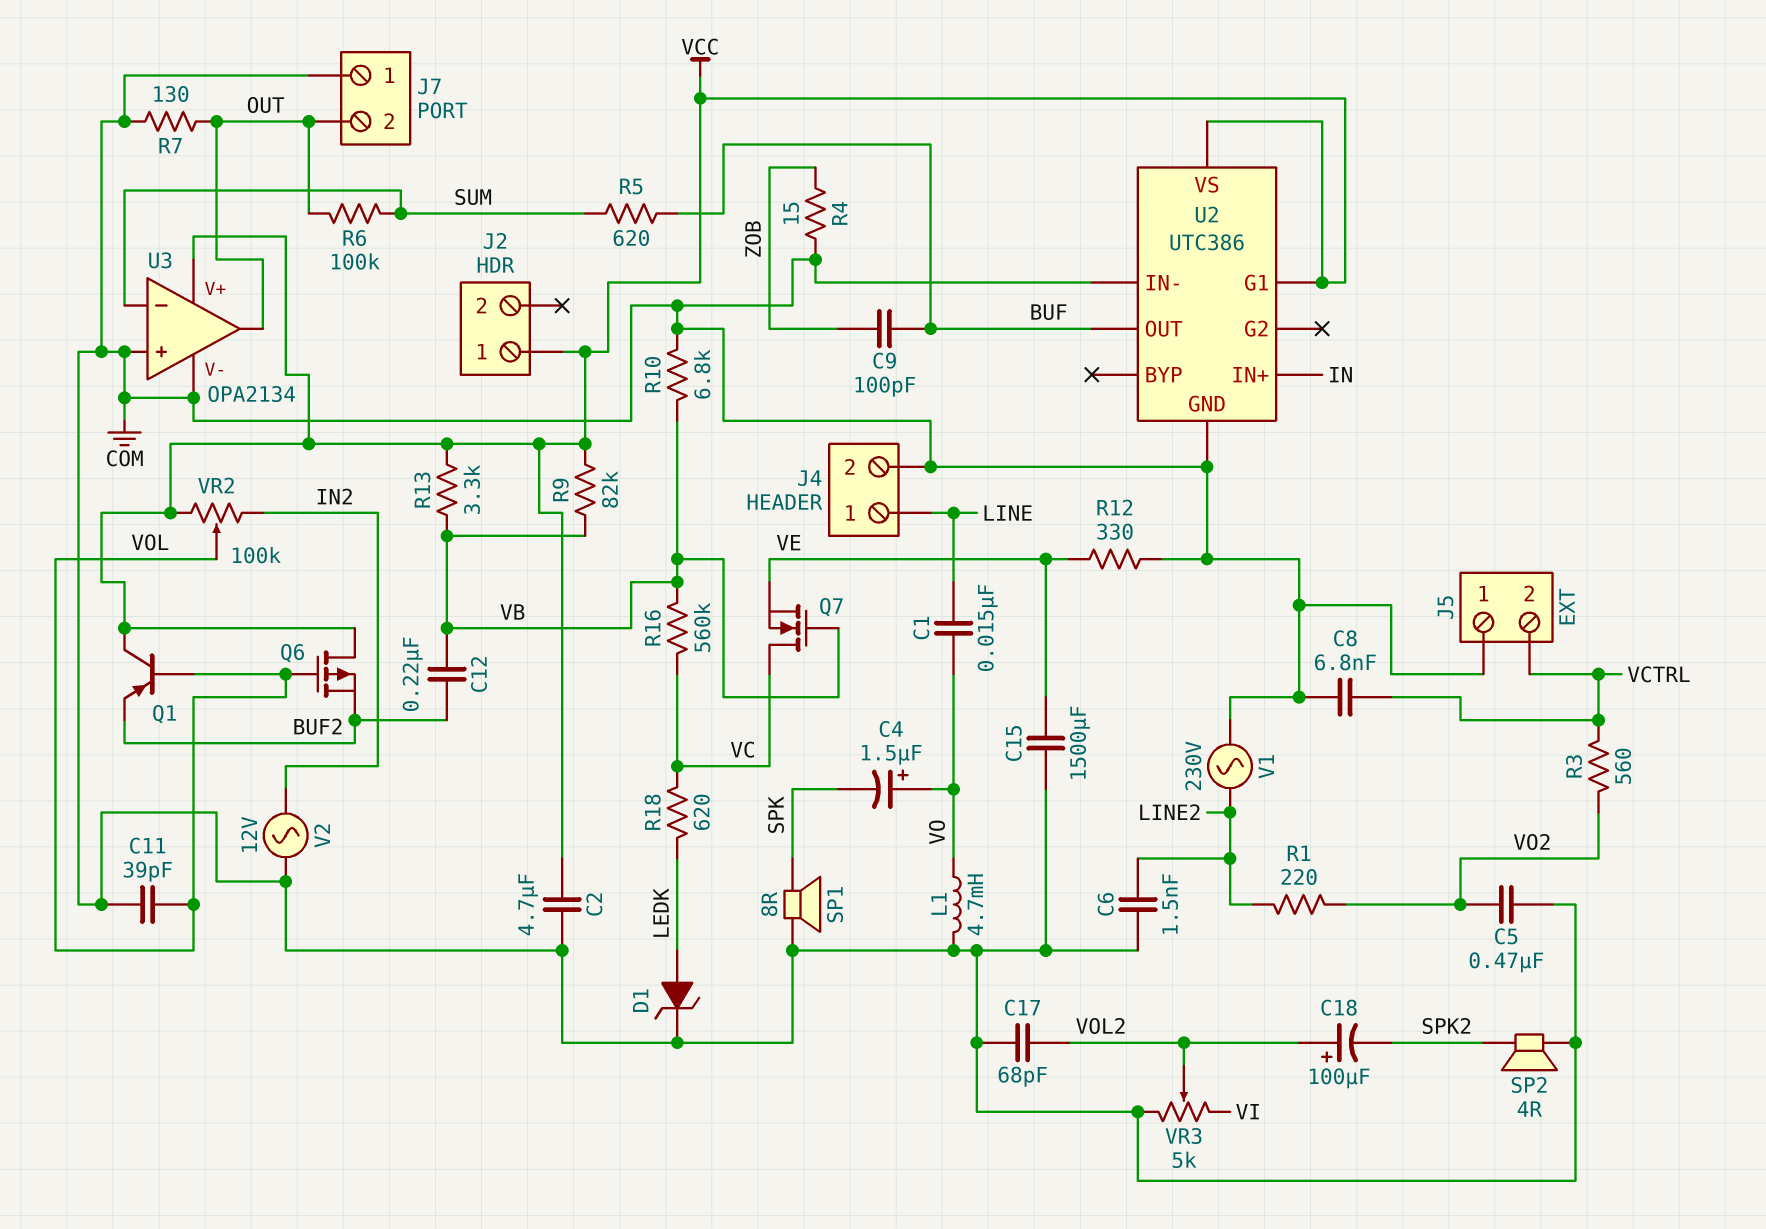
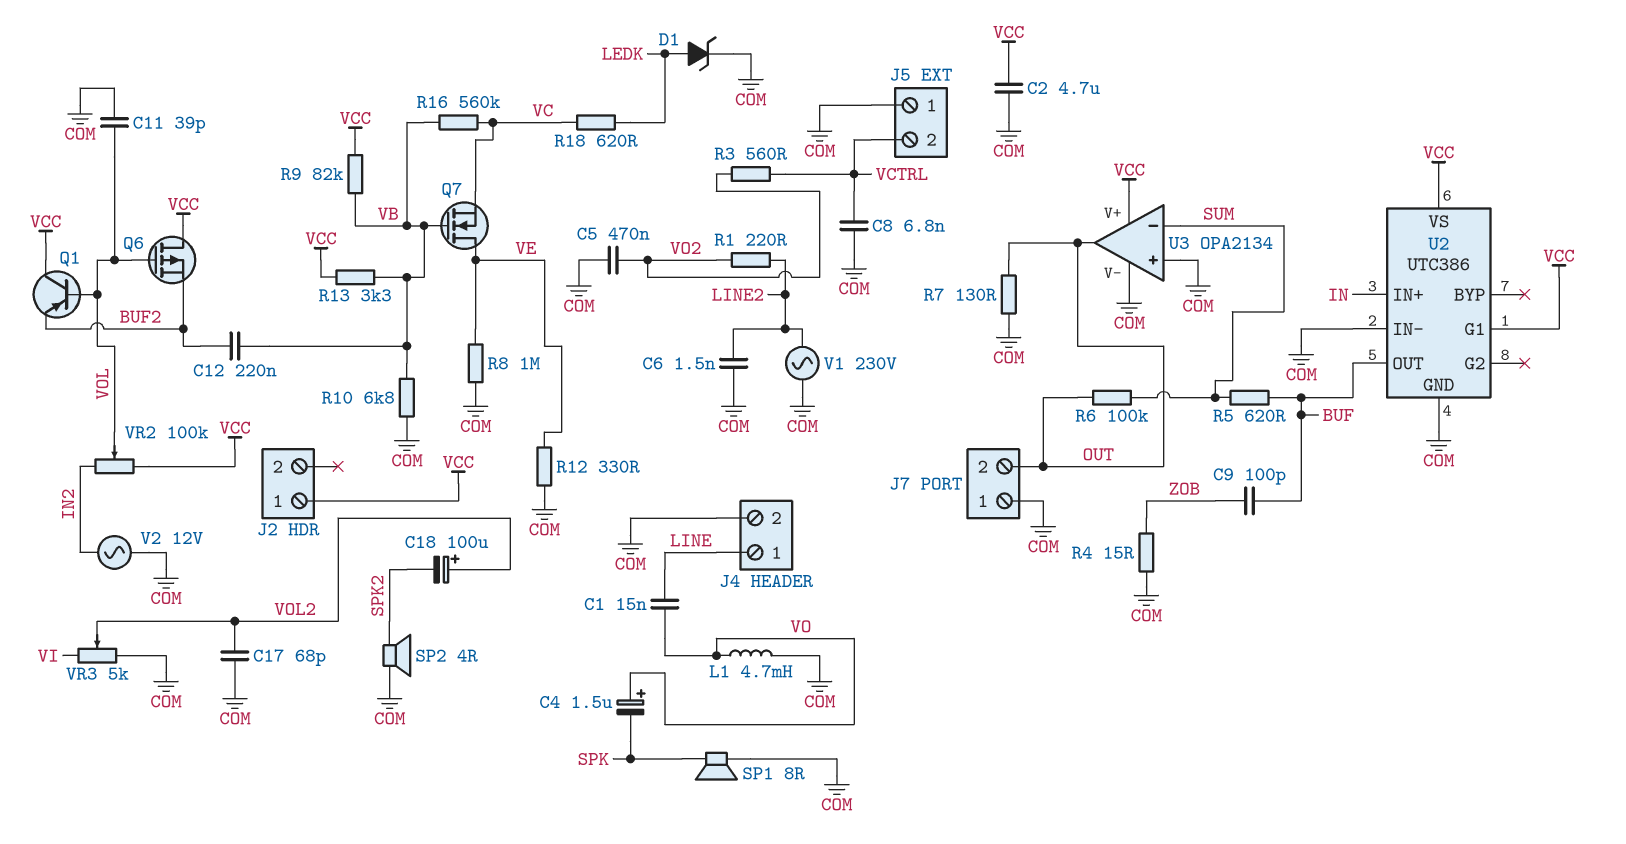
C15: 1500uF (COM, VE) -> none
Q7: NMOS (G VB, D VC, S VE) -> NMOS (G VB, D VE, S VC)
R8: none -> 1M (COM, VE)

